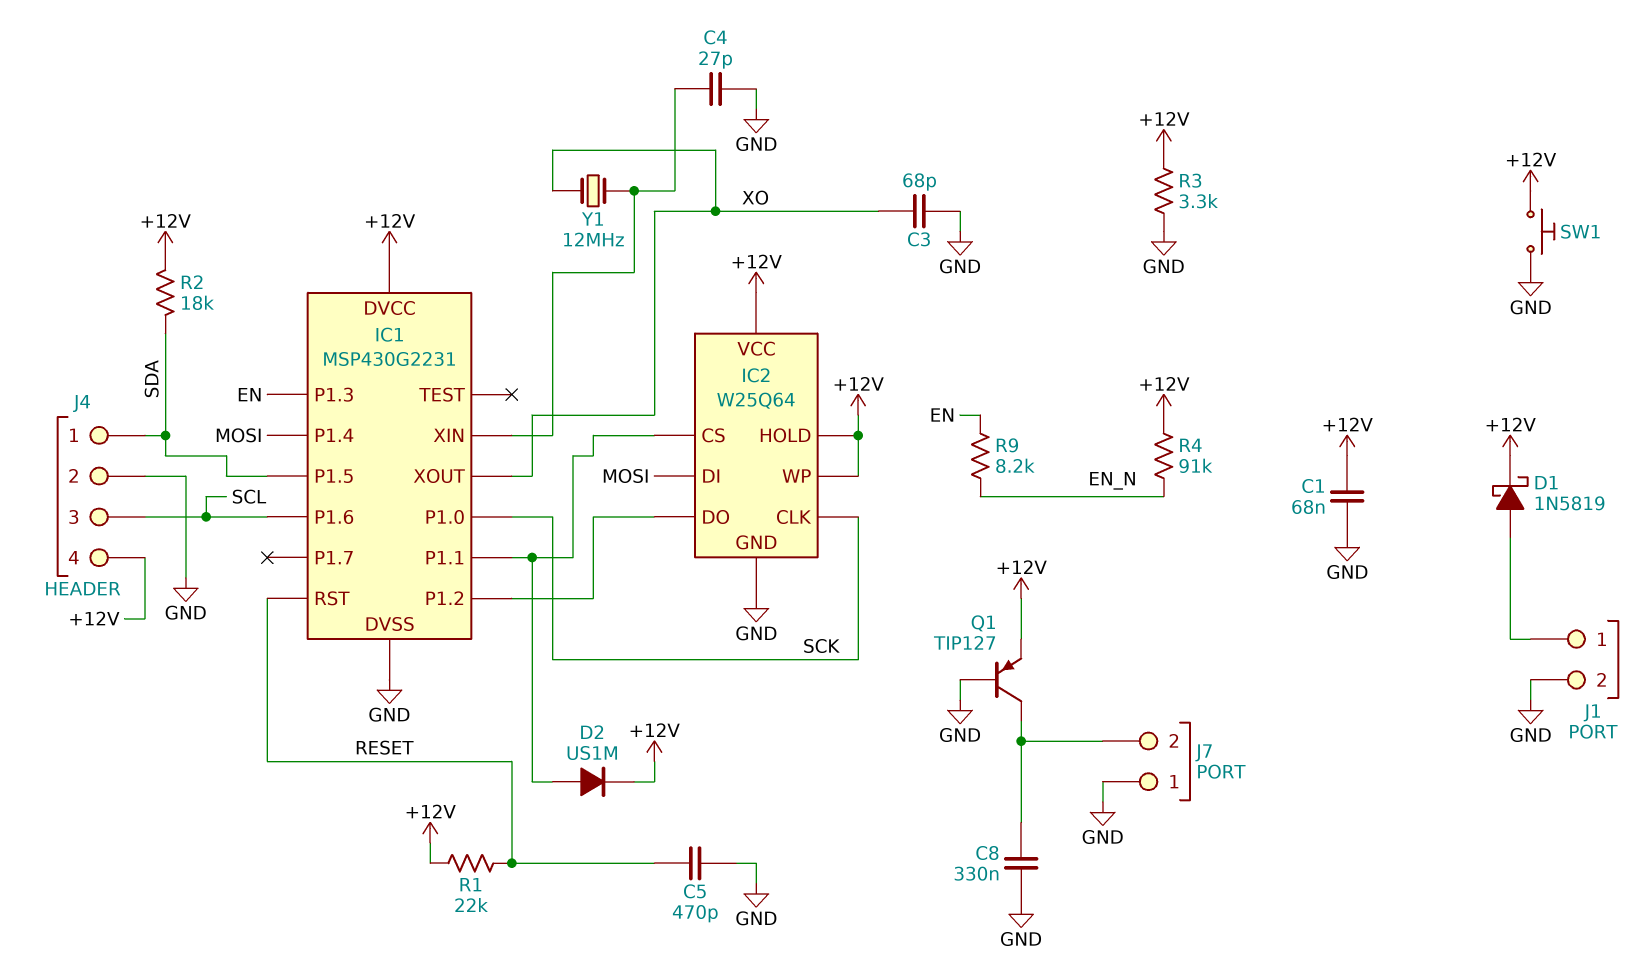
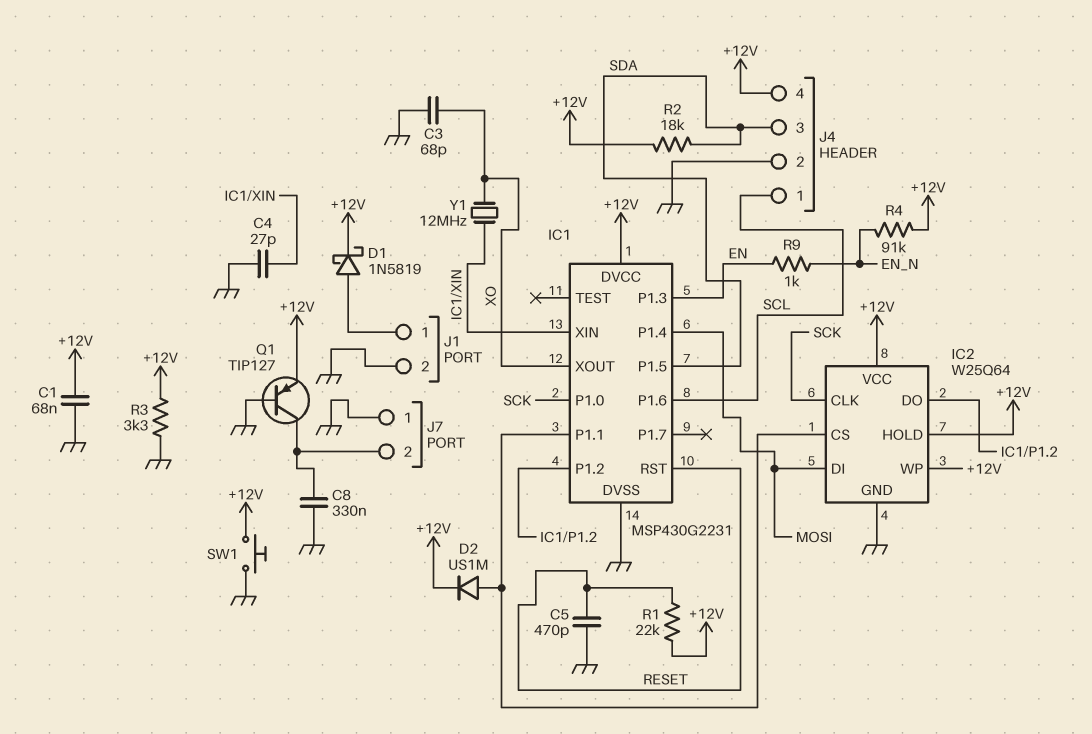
J4 pin 1: SDA -> SCL
J4 pin 3: SCL -> SDA
R9: 8.2k (EN, EN_N) -> 1k (EN, EN_N)

